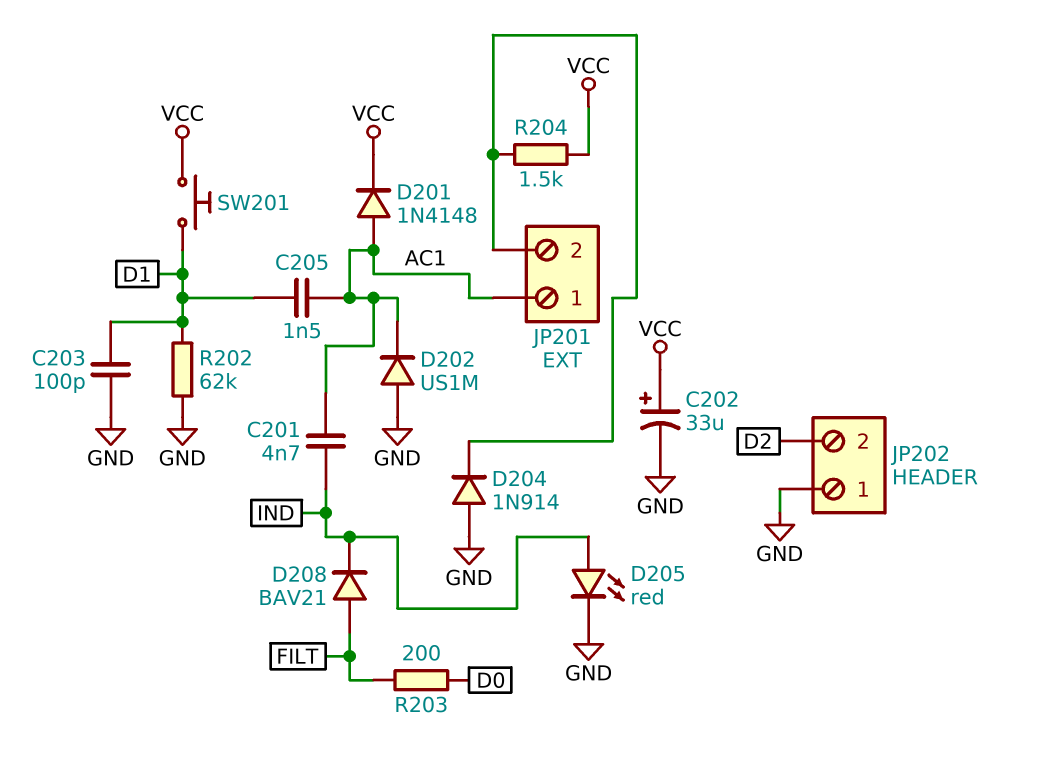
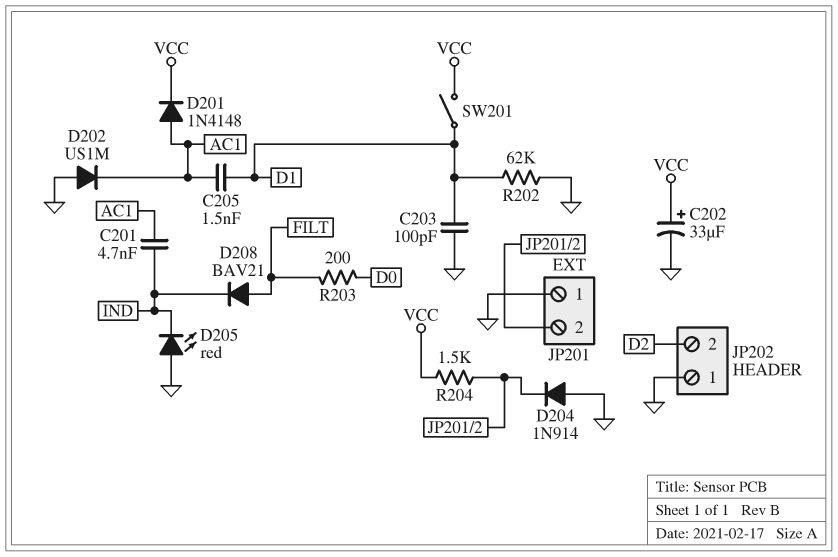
D205: LED red (A IND, K GND) -> LED red (A GND, K IND)
JP201 pin 1: AC1 -> GND
SW201: button (D1, VCC) -> switch (D1, VCC)

